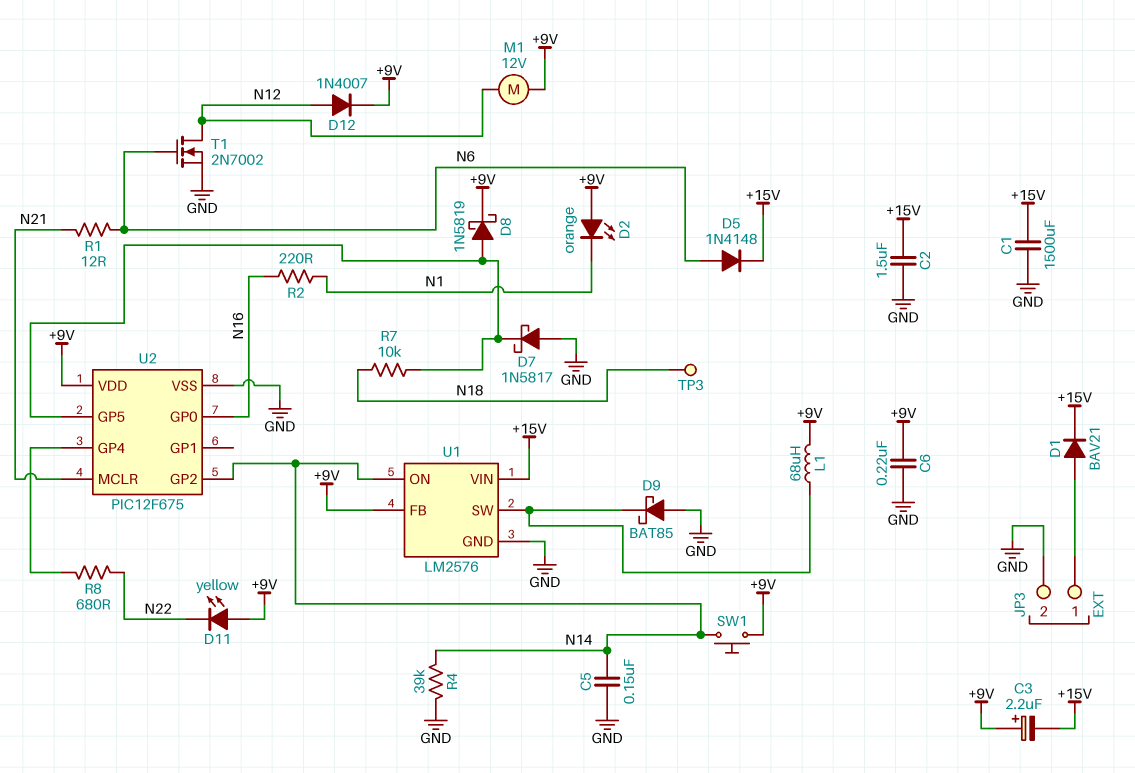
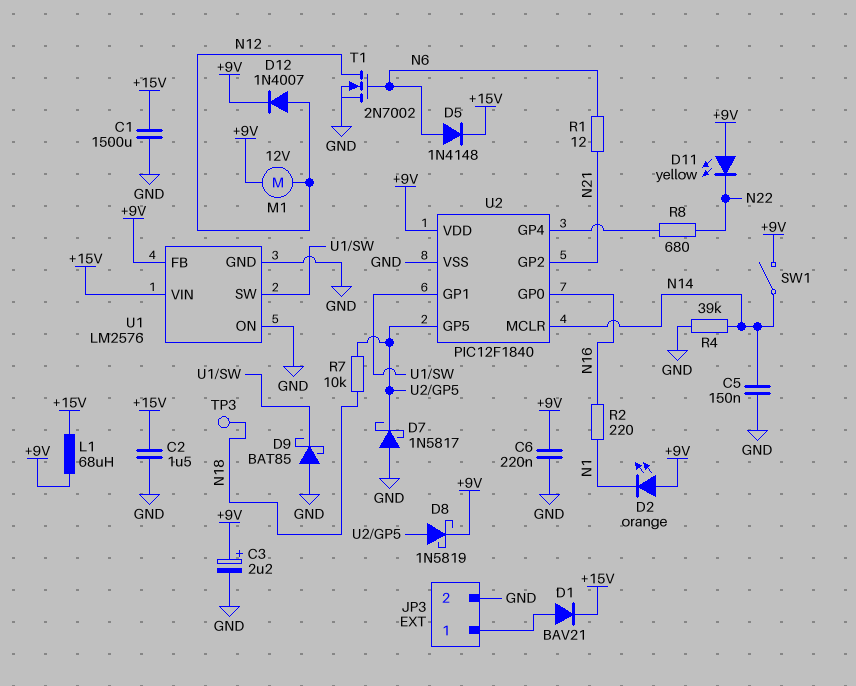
C3: 2.2uF (plus +9V, minus +15V) -> 2.2uF (plus +9V, minus GND)
L1: 68uH (+9V, U1/SW) -> 68uH (+9V, +15V)
SW1: button (+9V, N14) -> switch (+9V, N14)
U1 pin ON: N14 -> GND
U2: PIC12F675 -> PIC12F1840
U2 pin GP1: none -> U1/SW
U2 pin GP2: N14 -> N21
U2 pin MCLR: N21 -> N14

